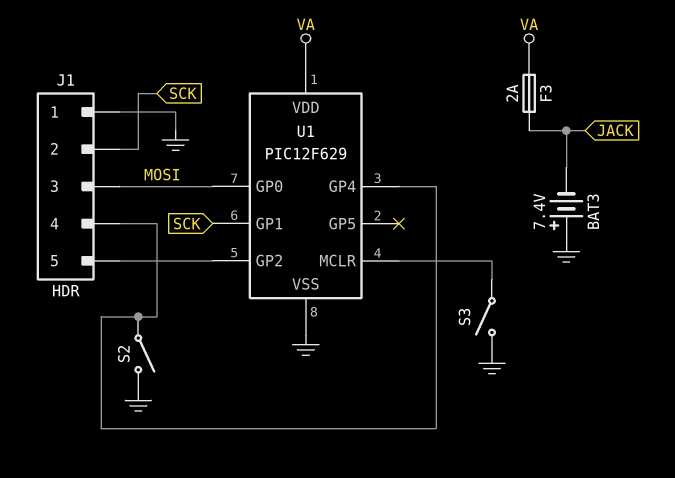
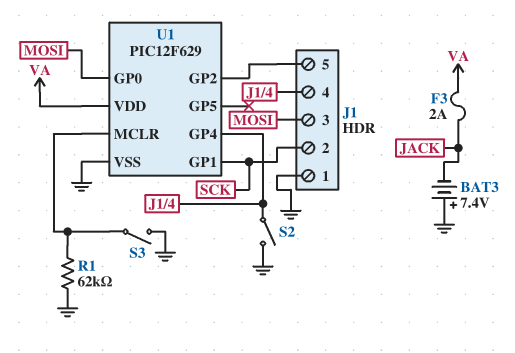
R1: none -> 62k (GND, U1/MCLR)

